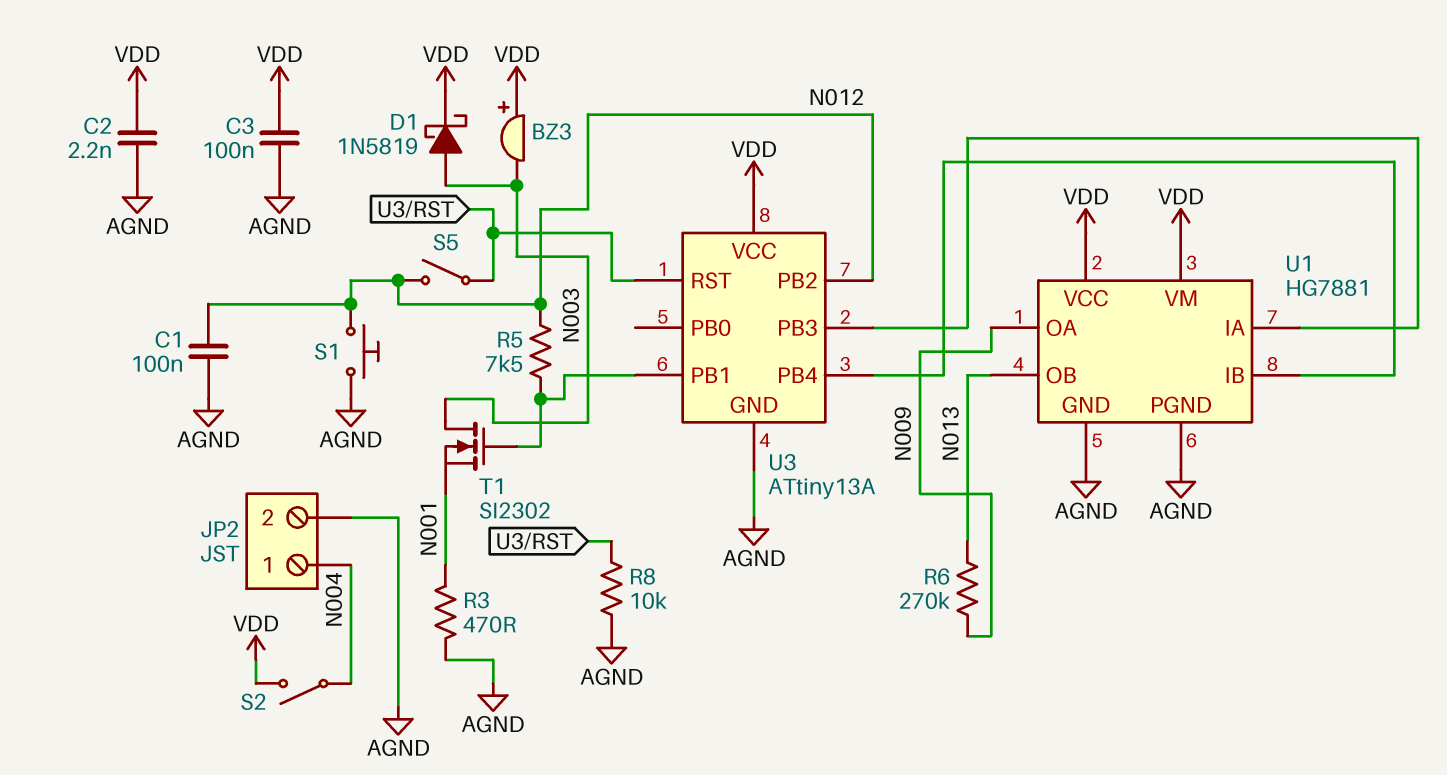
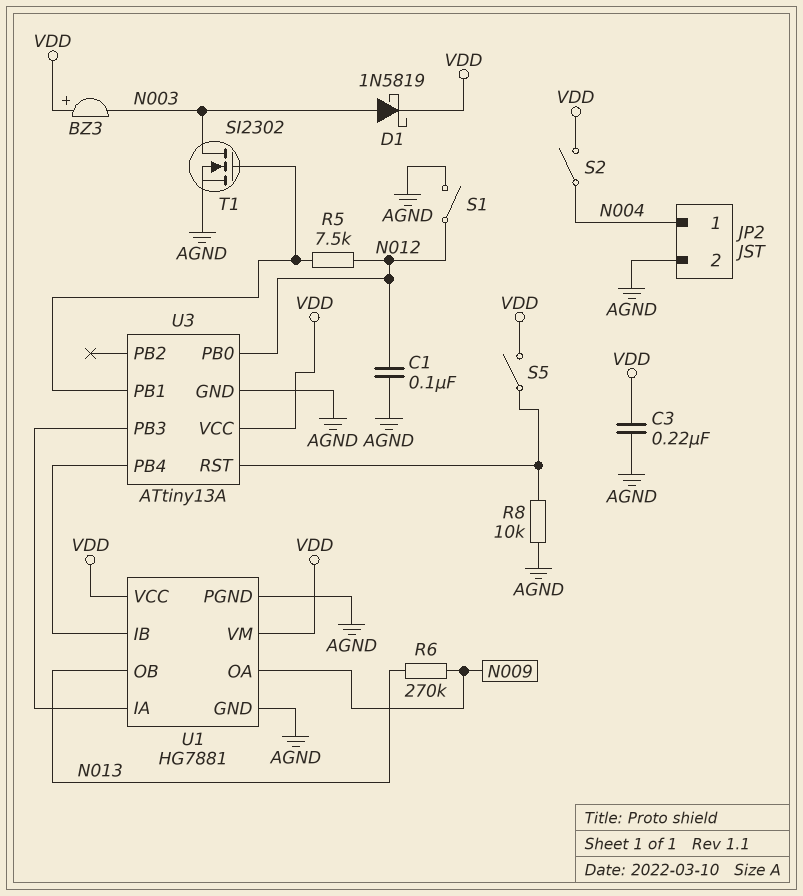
C2: 2.2nF (AGND, VDD) -> none
C3: 100nF (AGND, VDD) -> 220nF (AGND, VDD)
R3: 470 (AGND, N001) -> none
S1: button (AGND, N012) -> switch (AGND, N012)
S5: switch (N012, U3/RST) -> switch (U3/RST, VDD)
T1: NMOS SI2302 (G U3/PB1, D N003, S N001) -> NMOS SI2302 (G U3/PB1, D N003, S AGND)
U3 pin PB0: none -> N012
U3 pin PB2: N012 -> none

